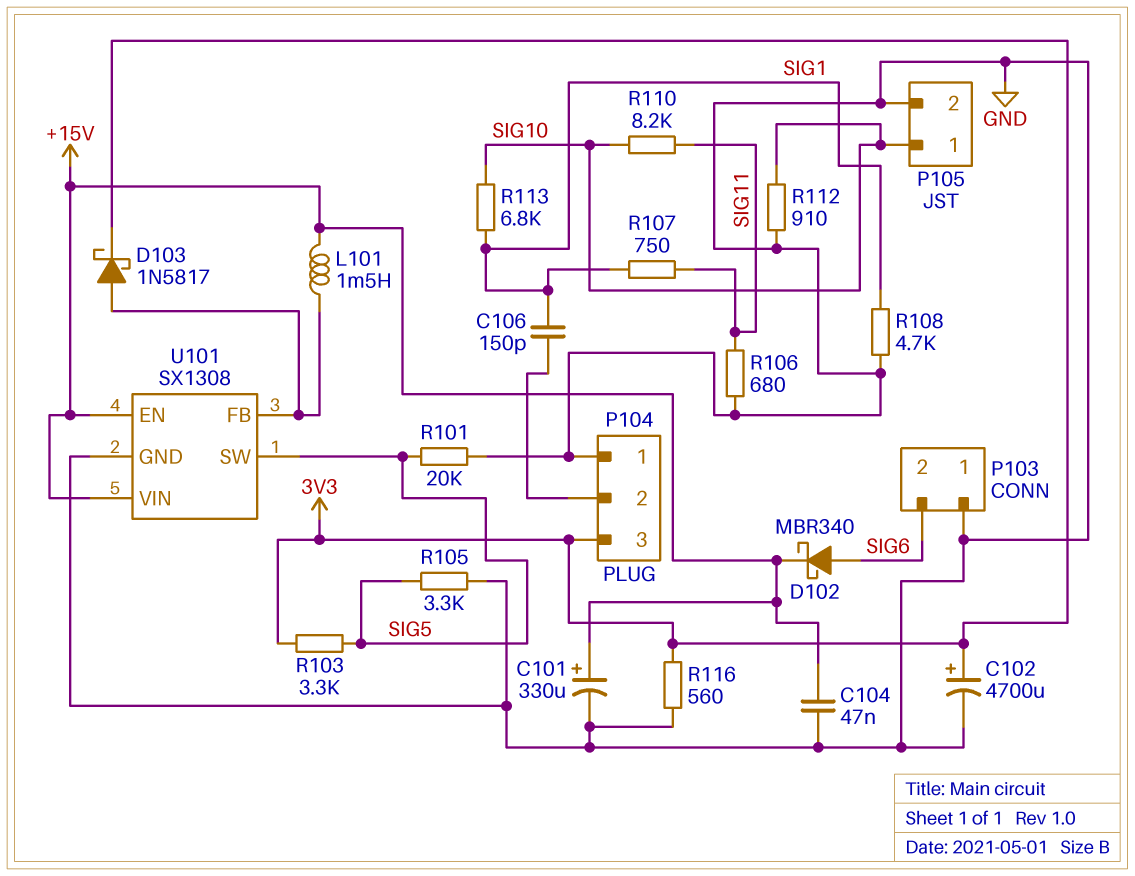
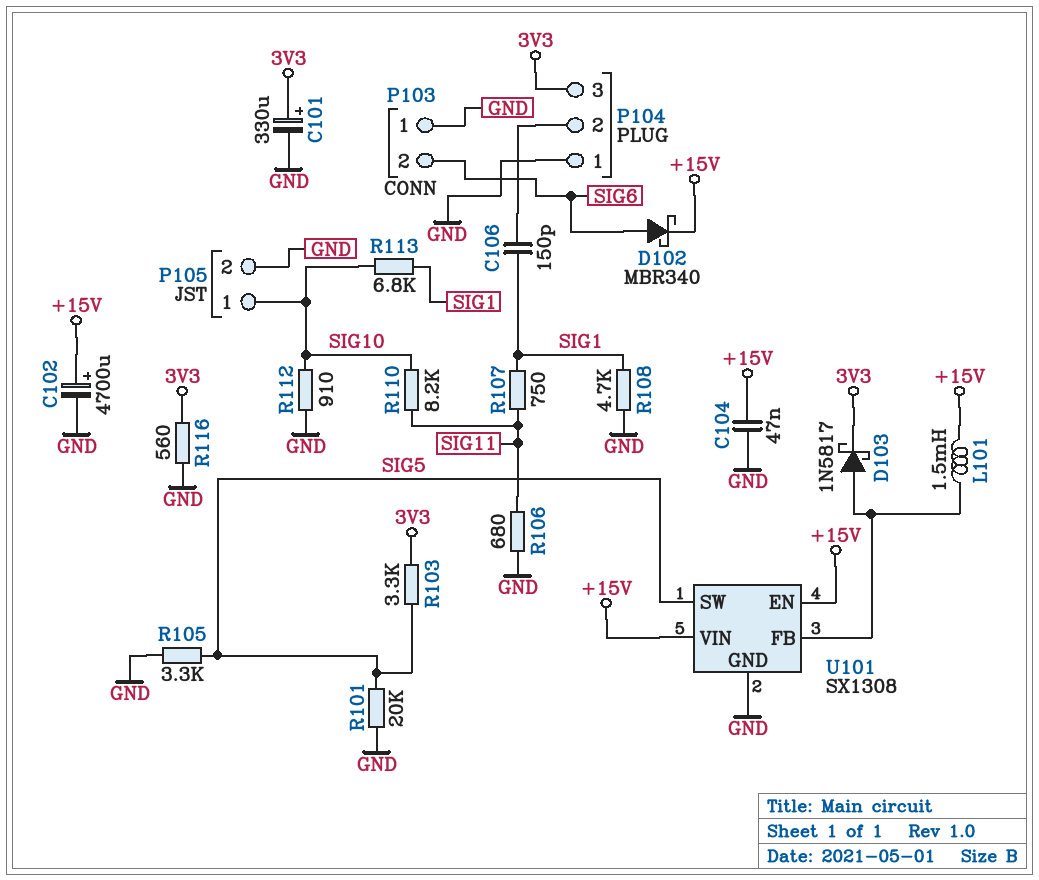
C101: 330uF (plus +15V, minus GND) -> 330uF (plus 3V3, minus GND)
C102: 4700uF (plus 3V3, minus GND) -> 4700uF (plus +15V, minus GND)

